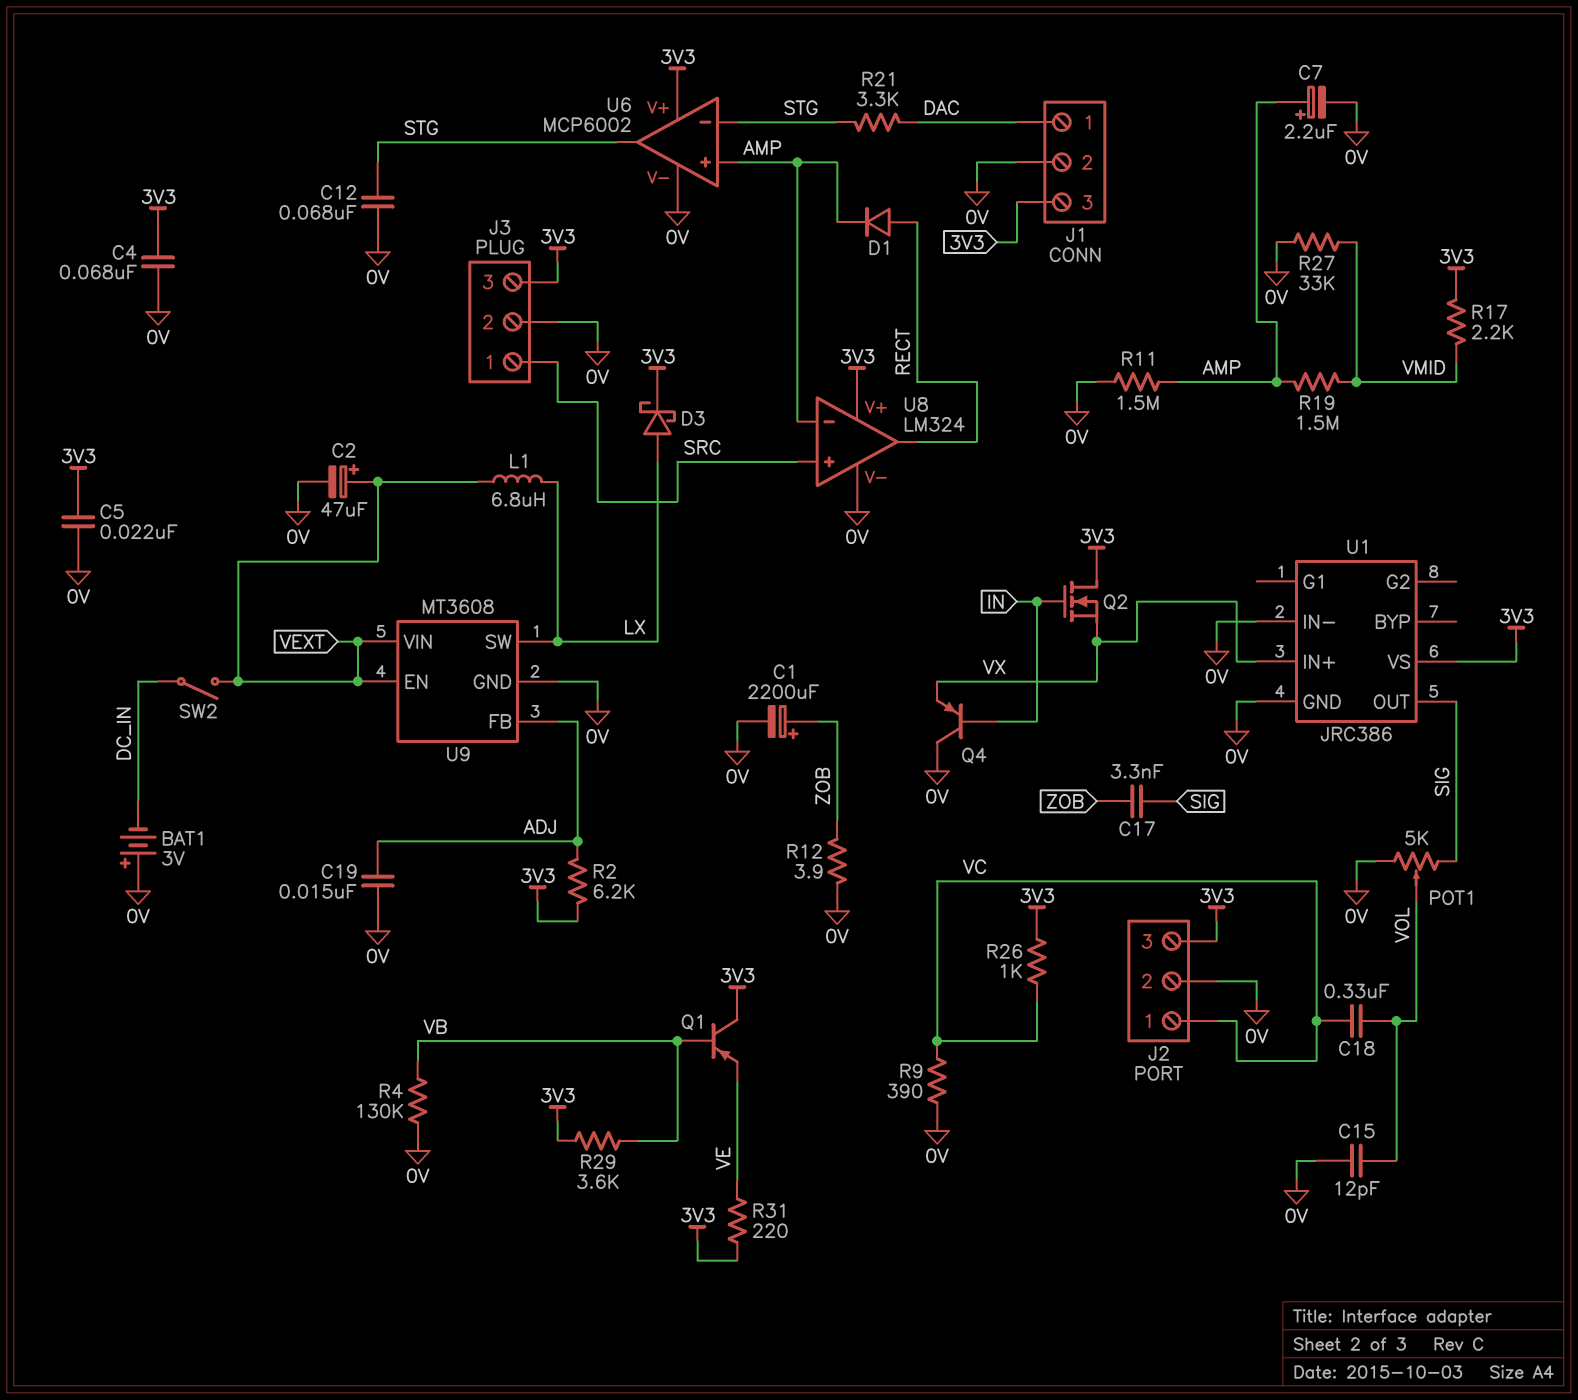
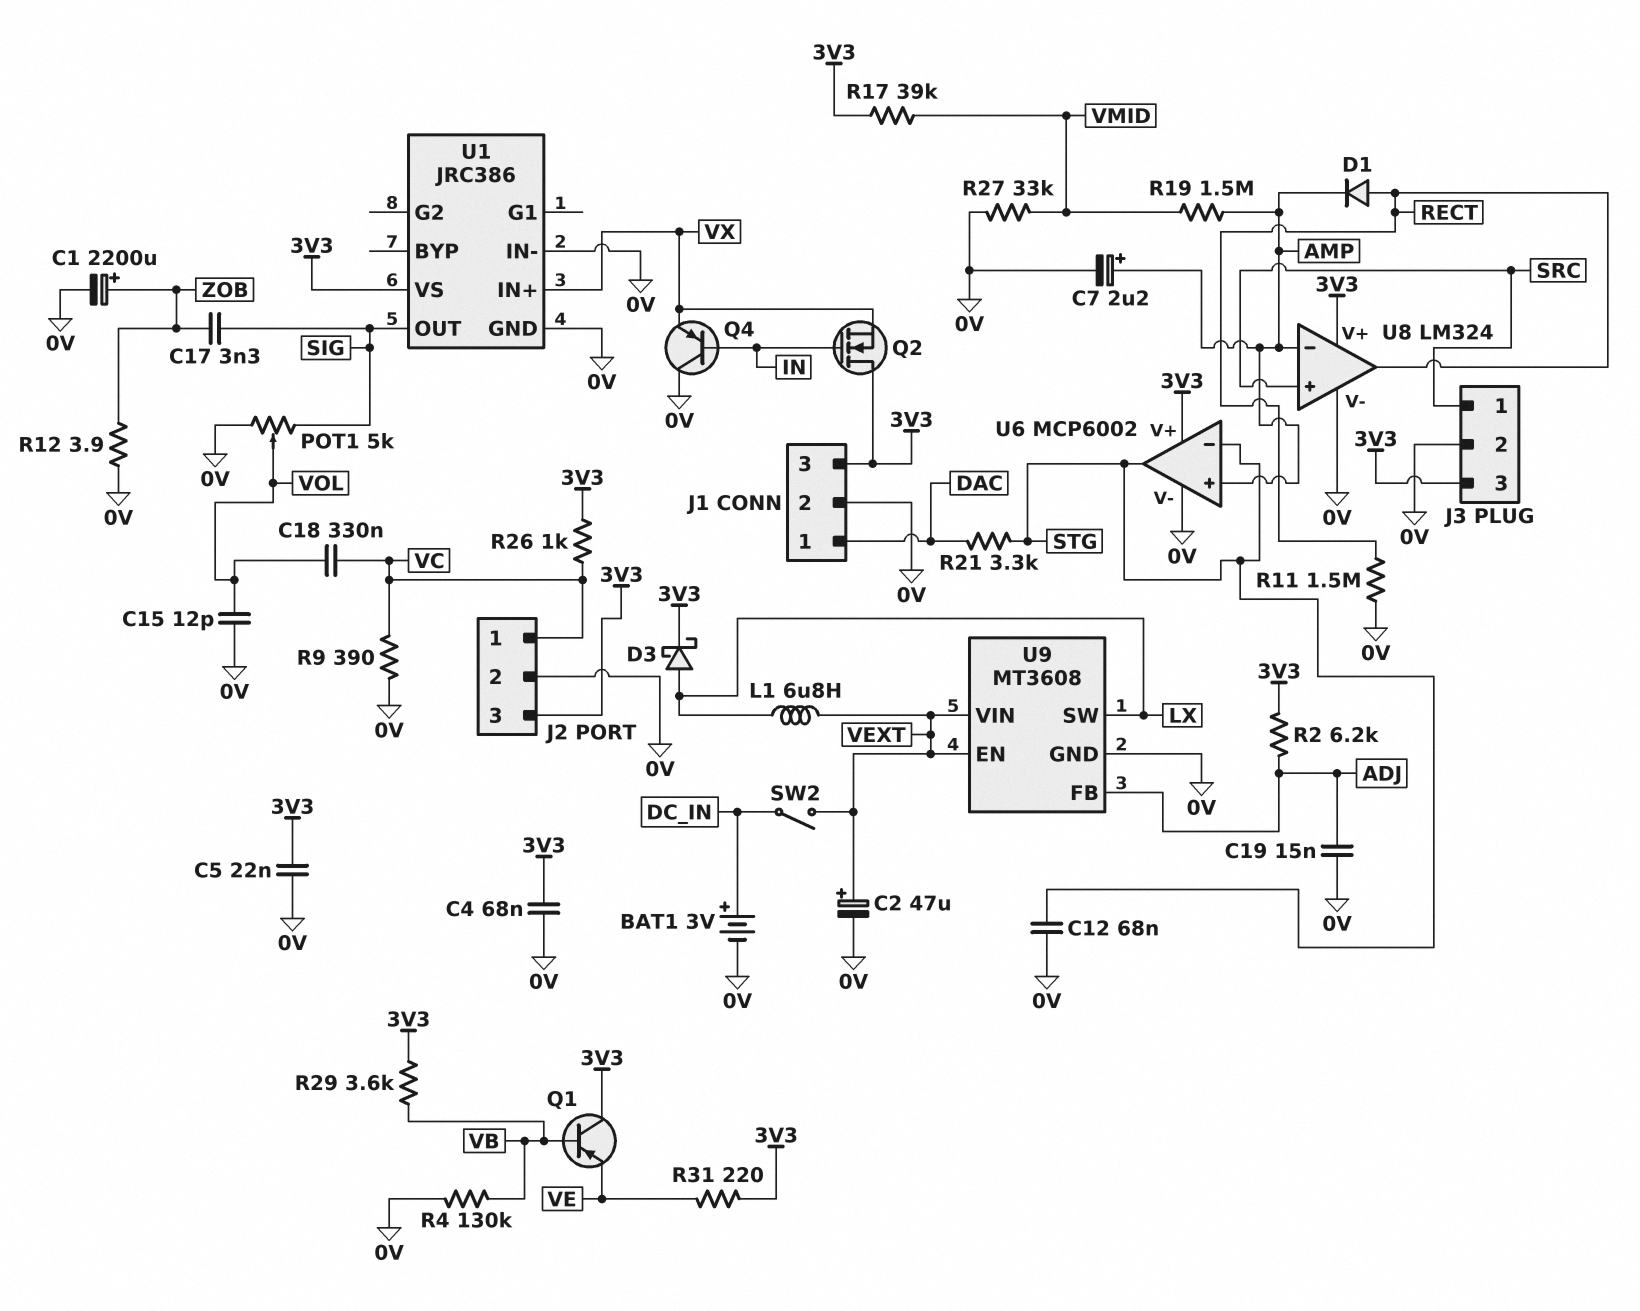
BAT1: 3V (plus 0V, minus DC_IN) -> 3V (plus DC_IN, minus 0V)
R11: 1.5M (0V, AMP) -> 1.5M (0V, RECT)
R17: 2.2k (3V3, VMID) -> 39k (3V3, VMID)

